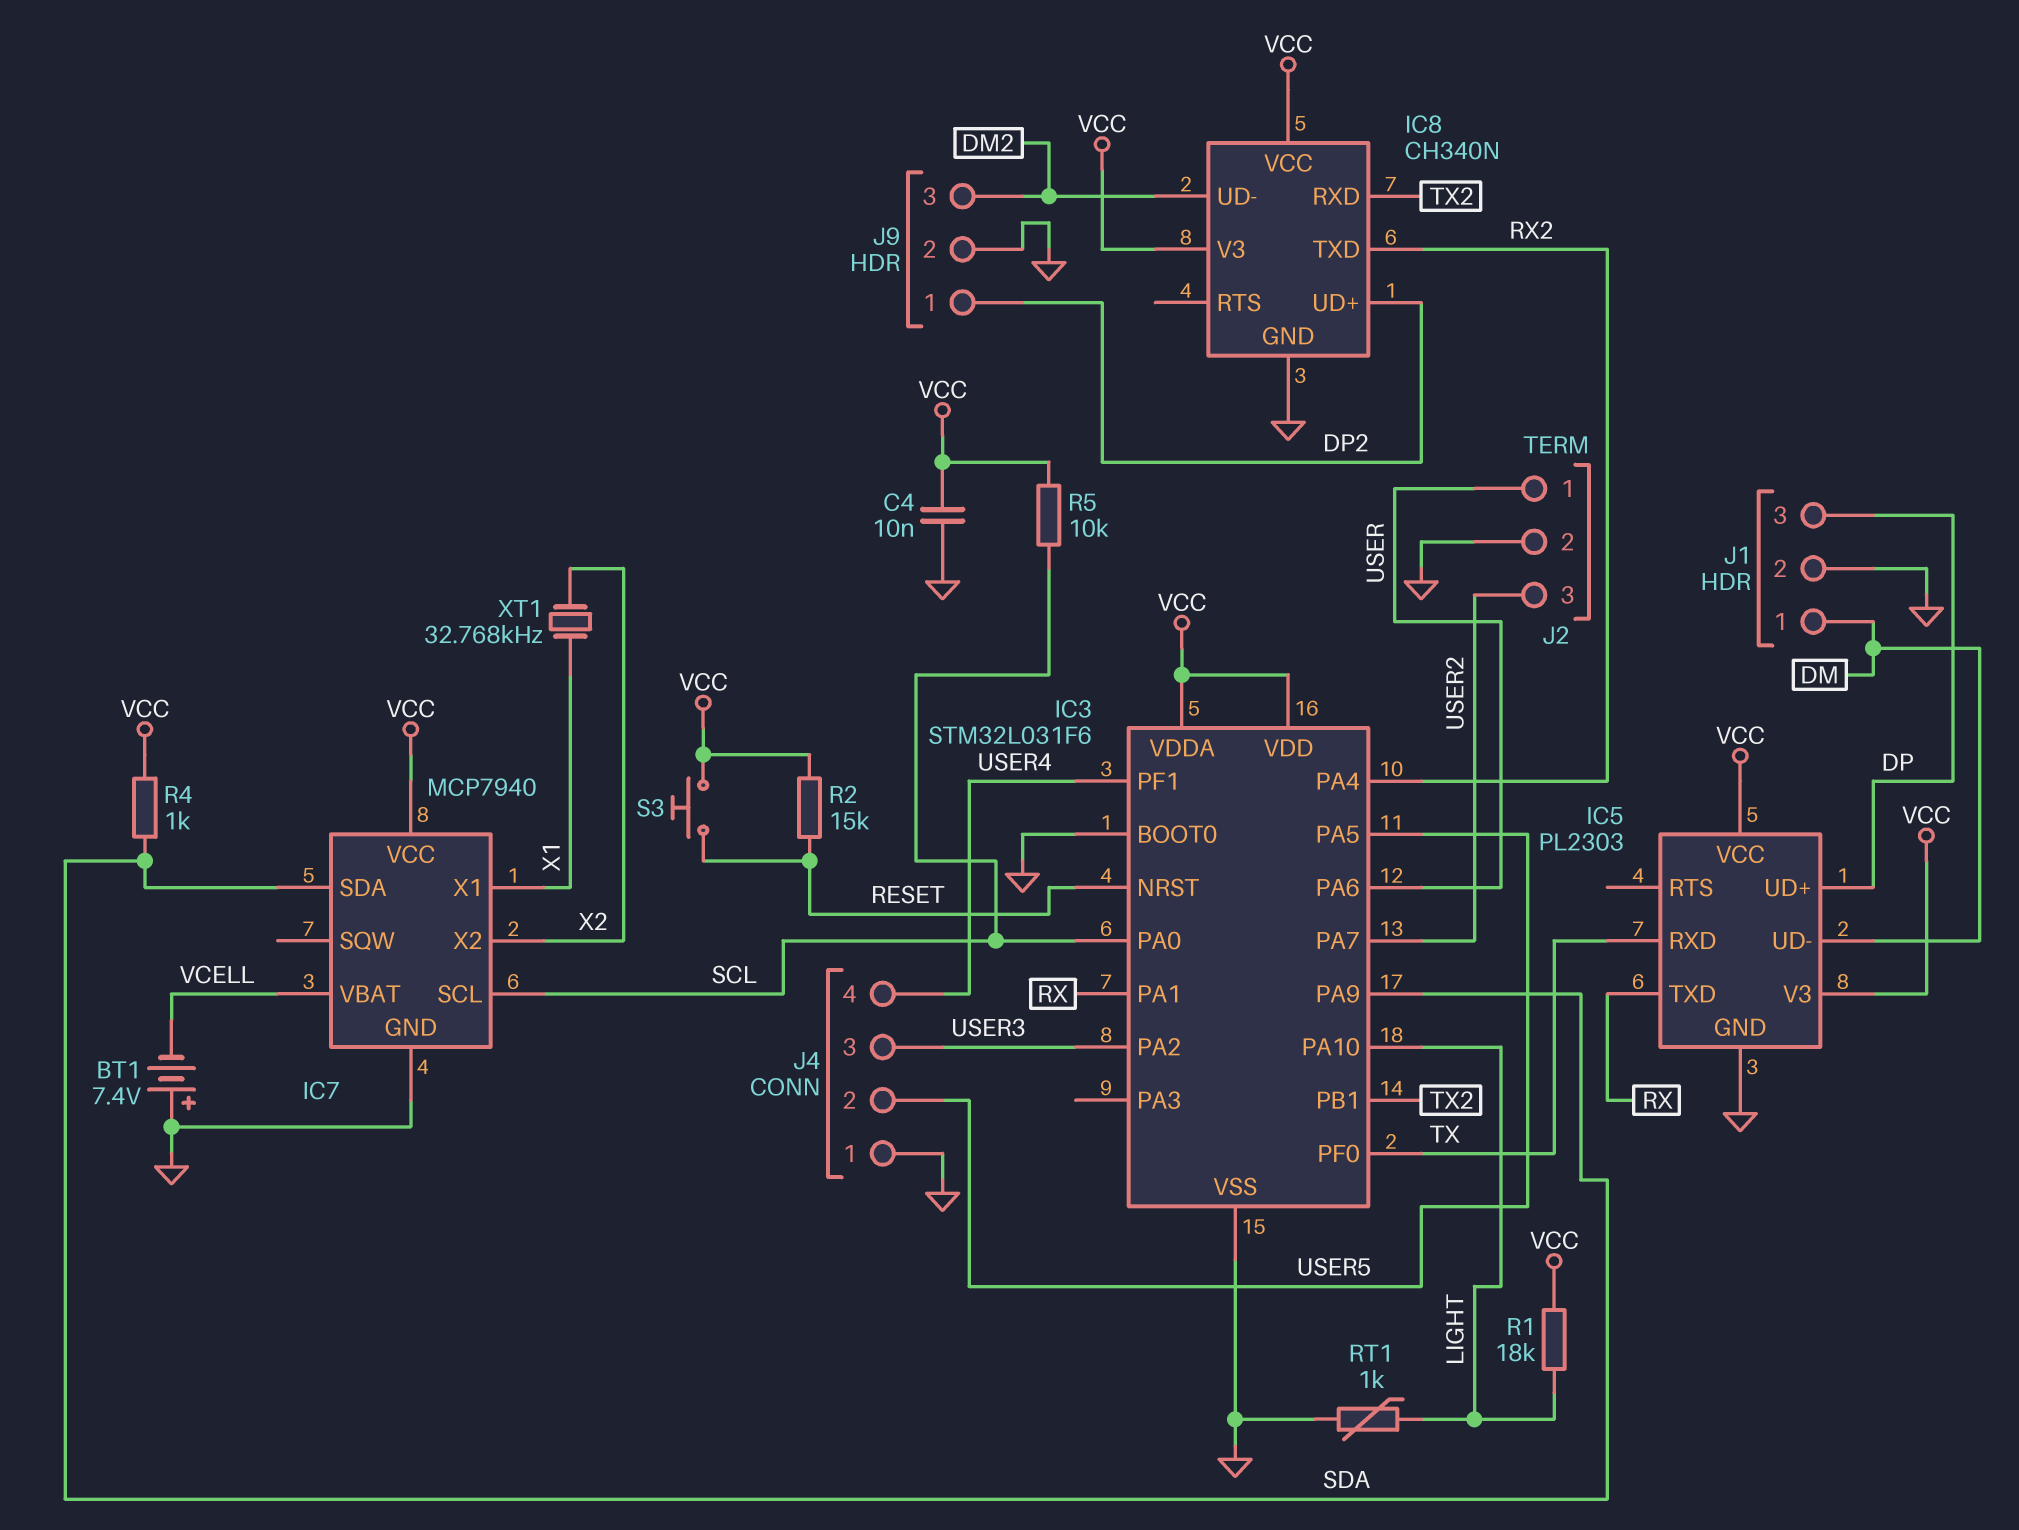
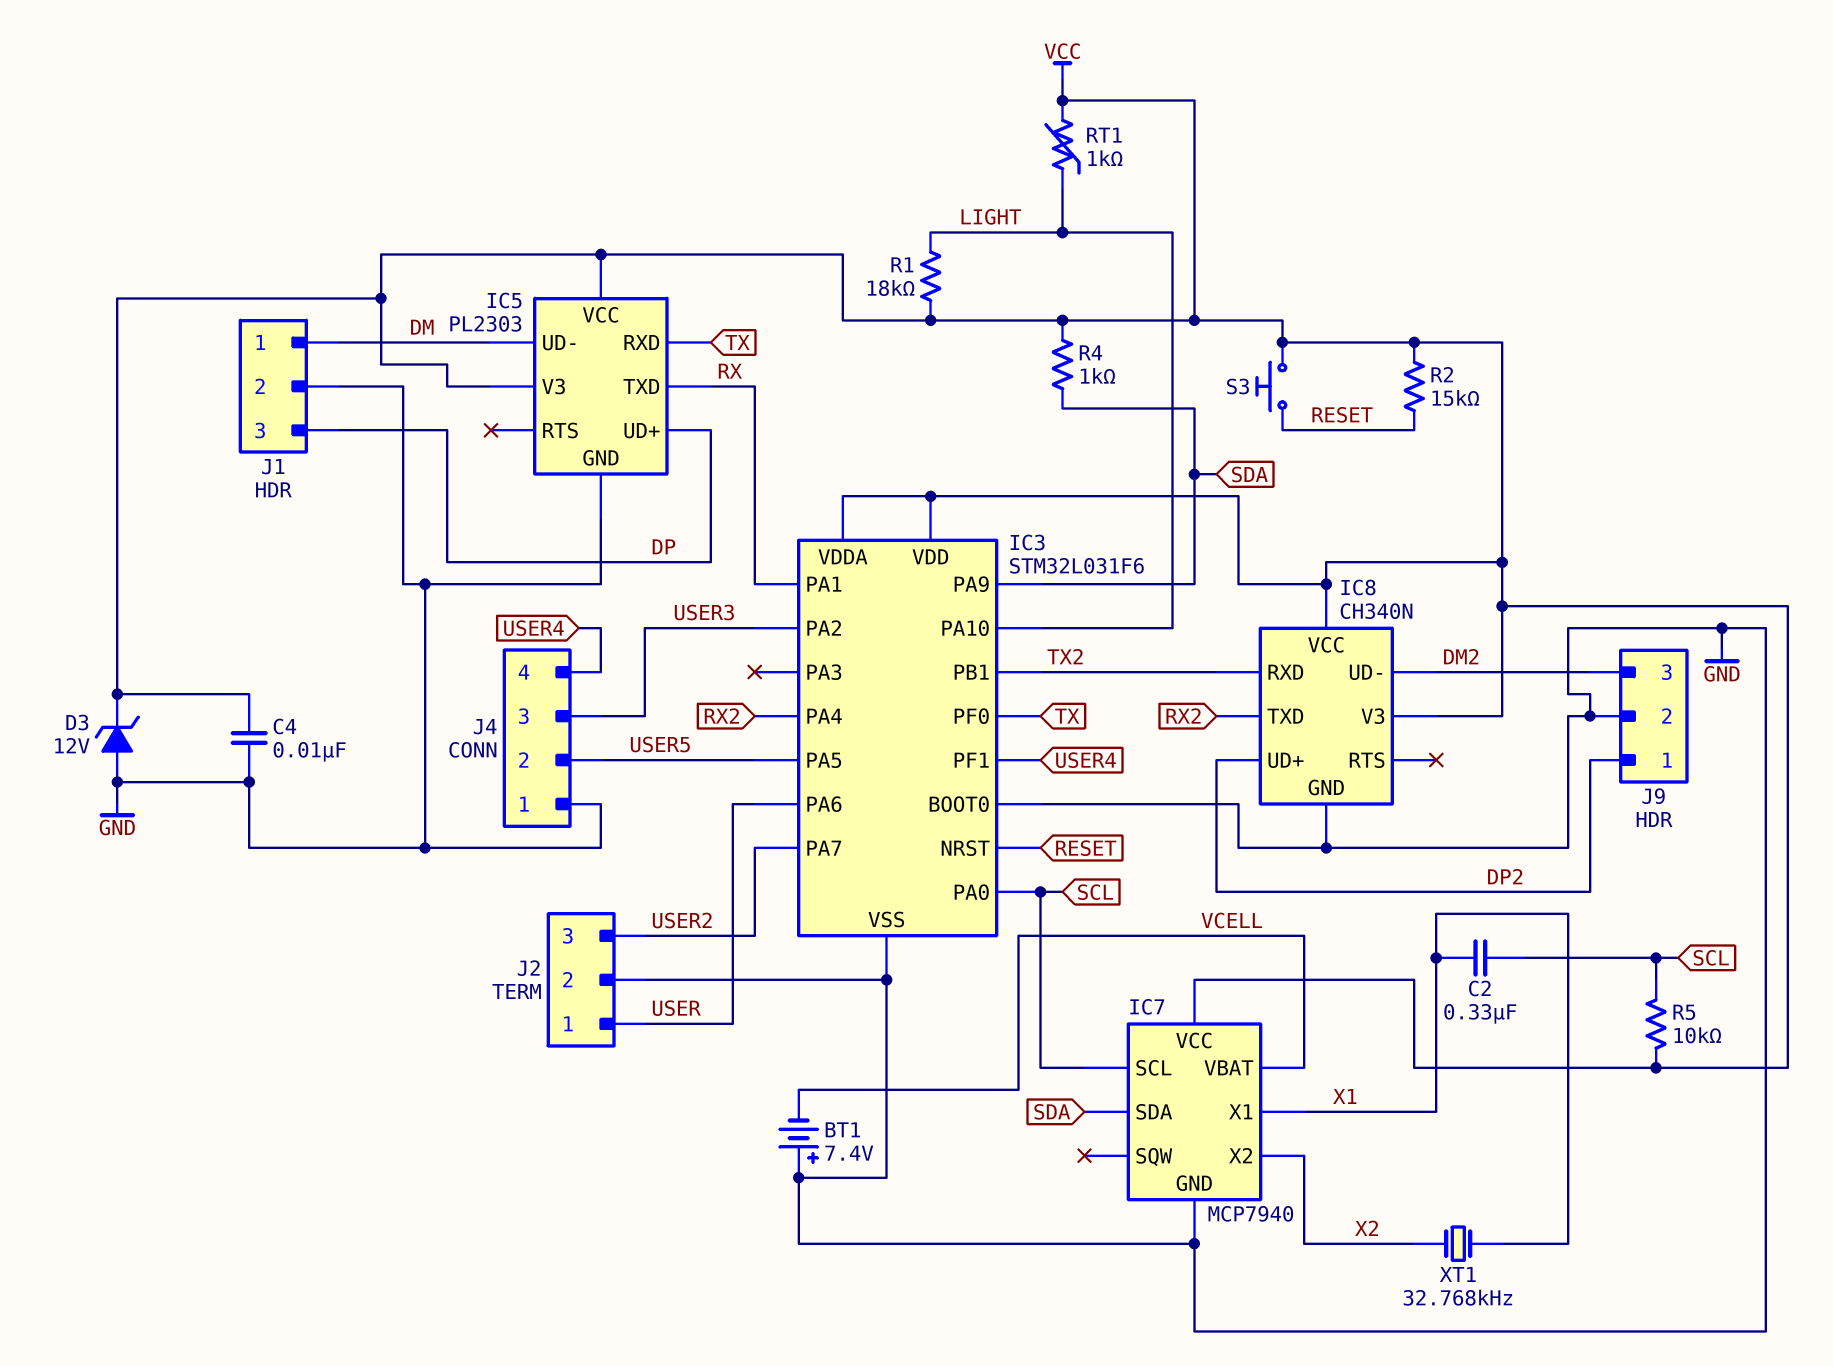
C2: none -> 330nF (SCL, X1)
D3: none -> zener 12V (A GND, K VCC)
RT1: 1k (GND, LIGHT) -> 1k (LIGHT, VCC)

